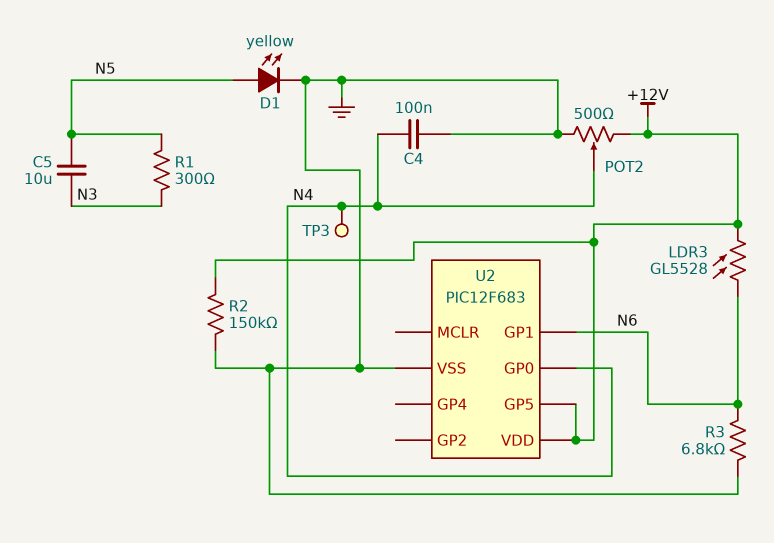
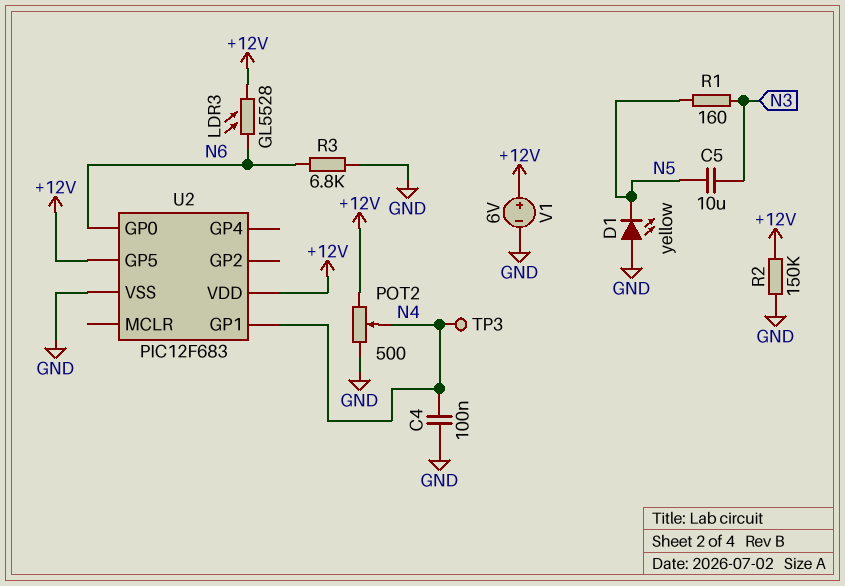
D1: LED yellow (A N5, K GND) -> LED yellow (A GND, K N5)
R1: 300 (N3, N5) -> 160 (N3, N5)
U2 pin GP0: N4 -> N6
U2 pin GP1: N6 -> N4
V1: none -> 6V (plus +12V, minus GND)

